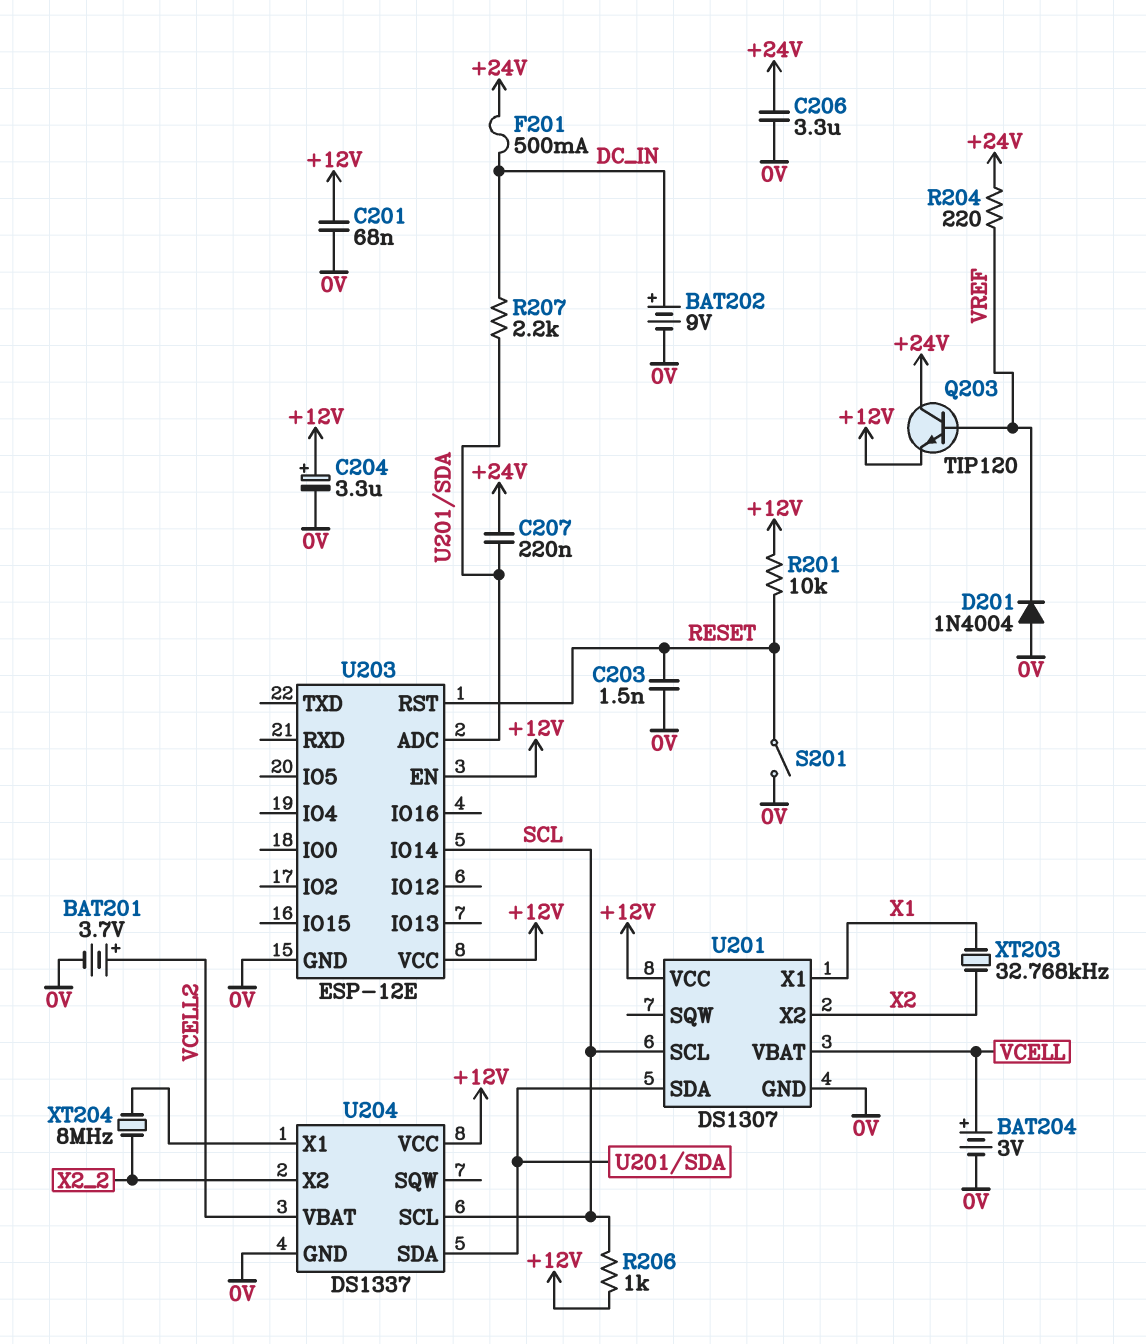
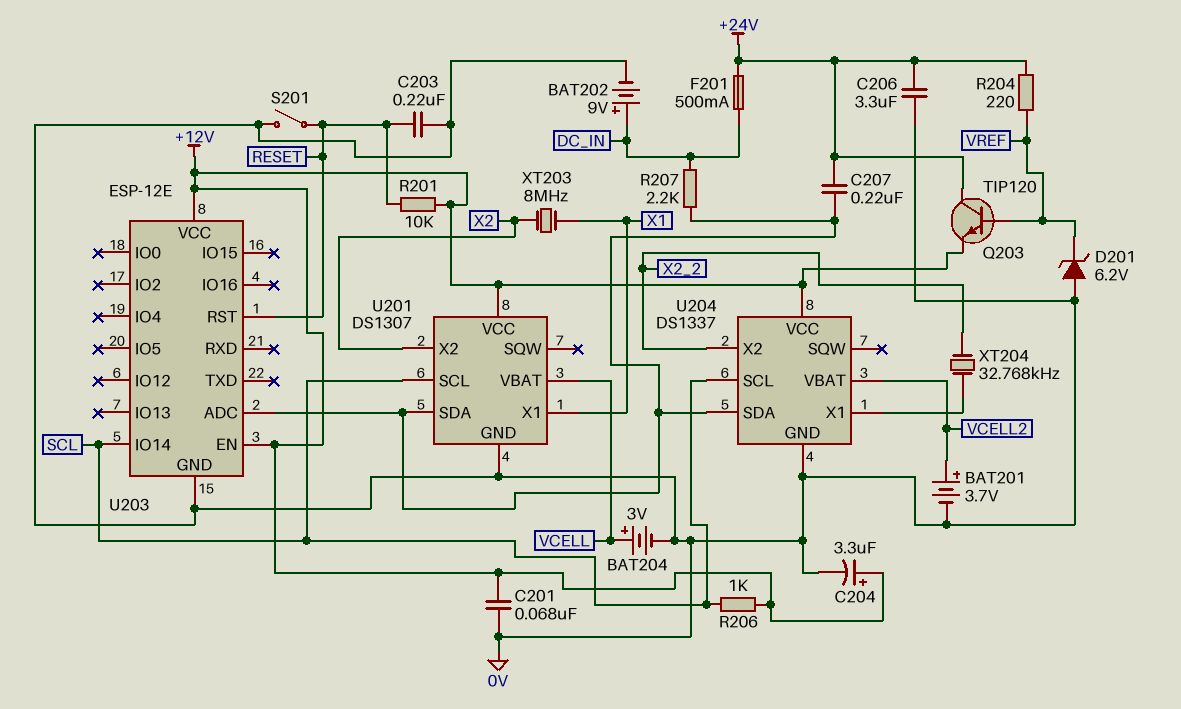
C203: 1.5nF (0V, RESET) -> 220nF (0V, RESET)
D201: diode 1N4004 (A 0V, K VREF) -> zener 6.2V (A 0V, K VREF)
XT203: 32.768kHz (X1, X2) -> 8MHz (X1, X2)
XT204: 8MHz (U204/X1, X2_2) -> 32.768kHz (U204/X1, X2_2)

